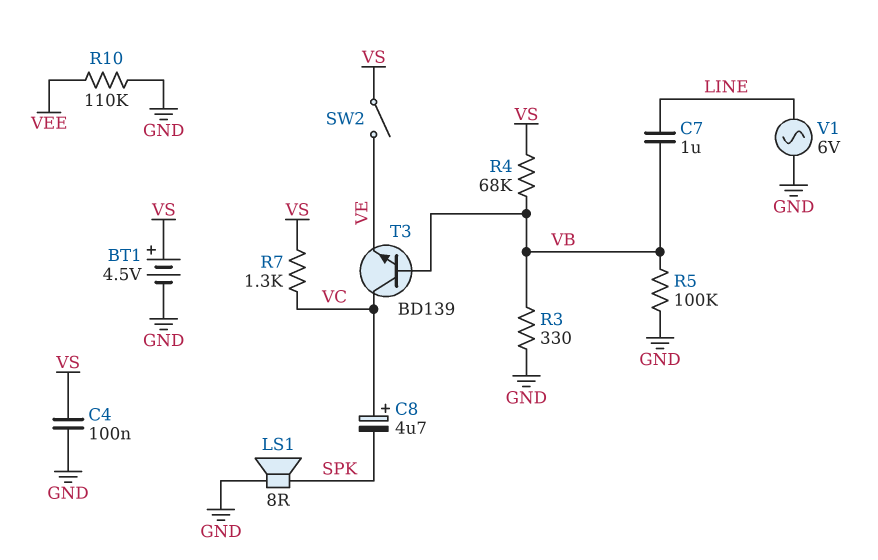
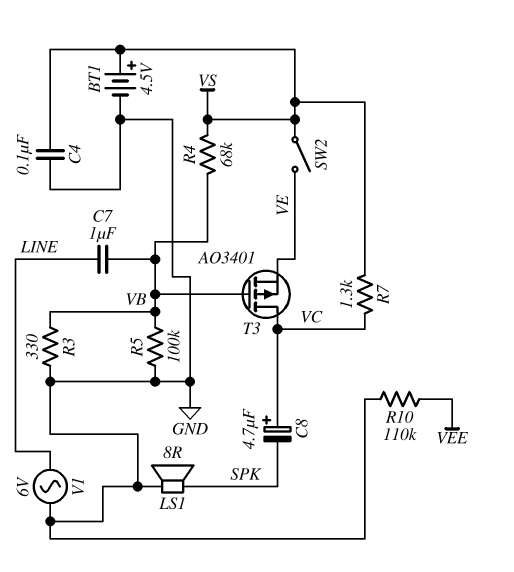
T3: NPN BD139 (B VB, C VC, E VE) -> PMOS AO3401 (G VB, D VC, S VE)

